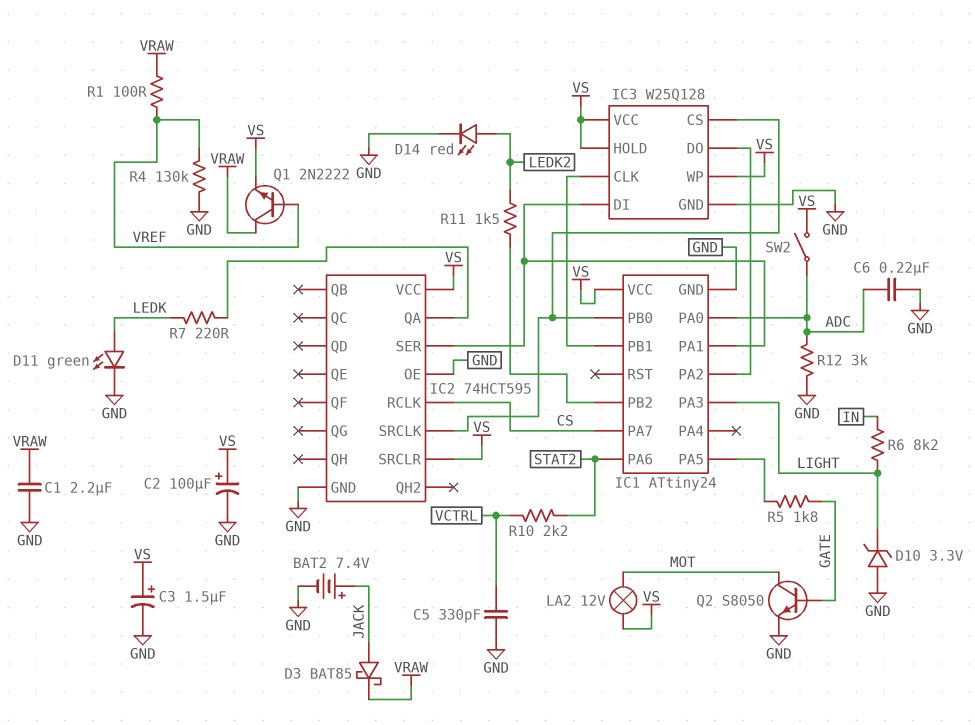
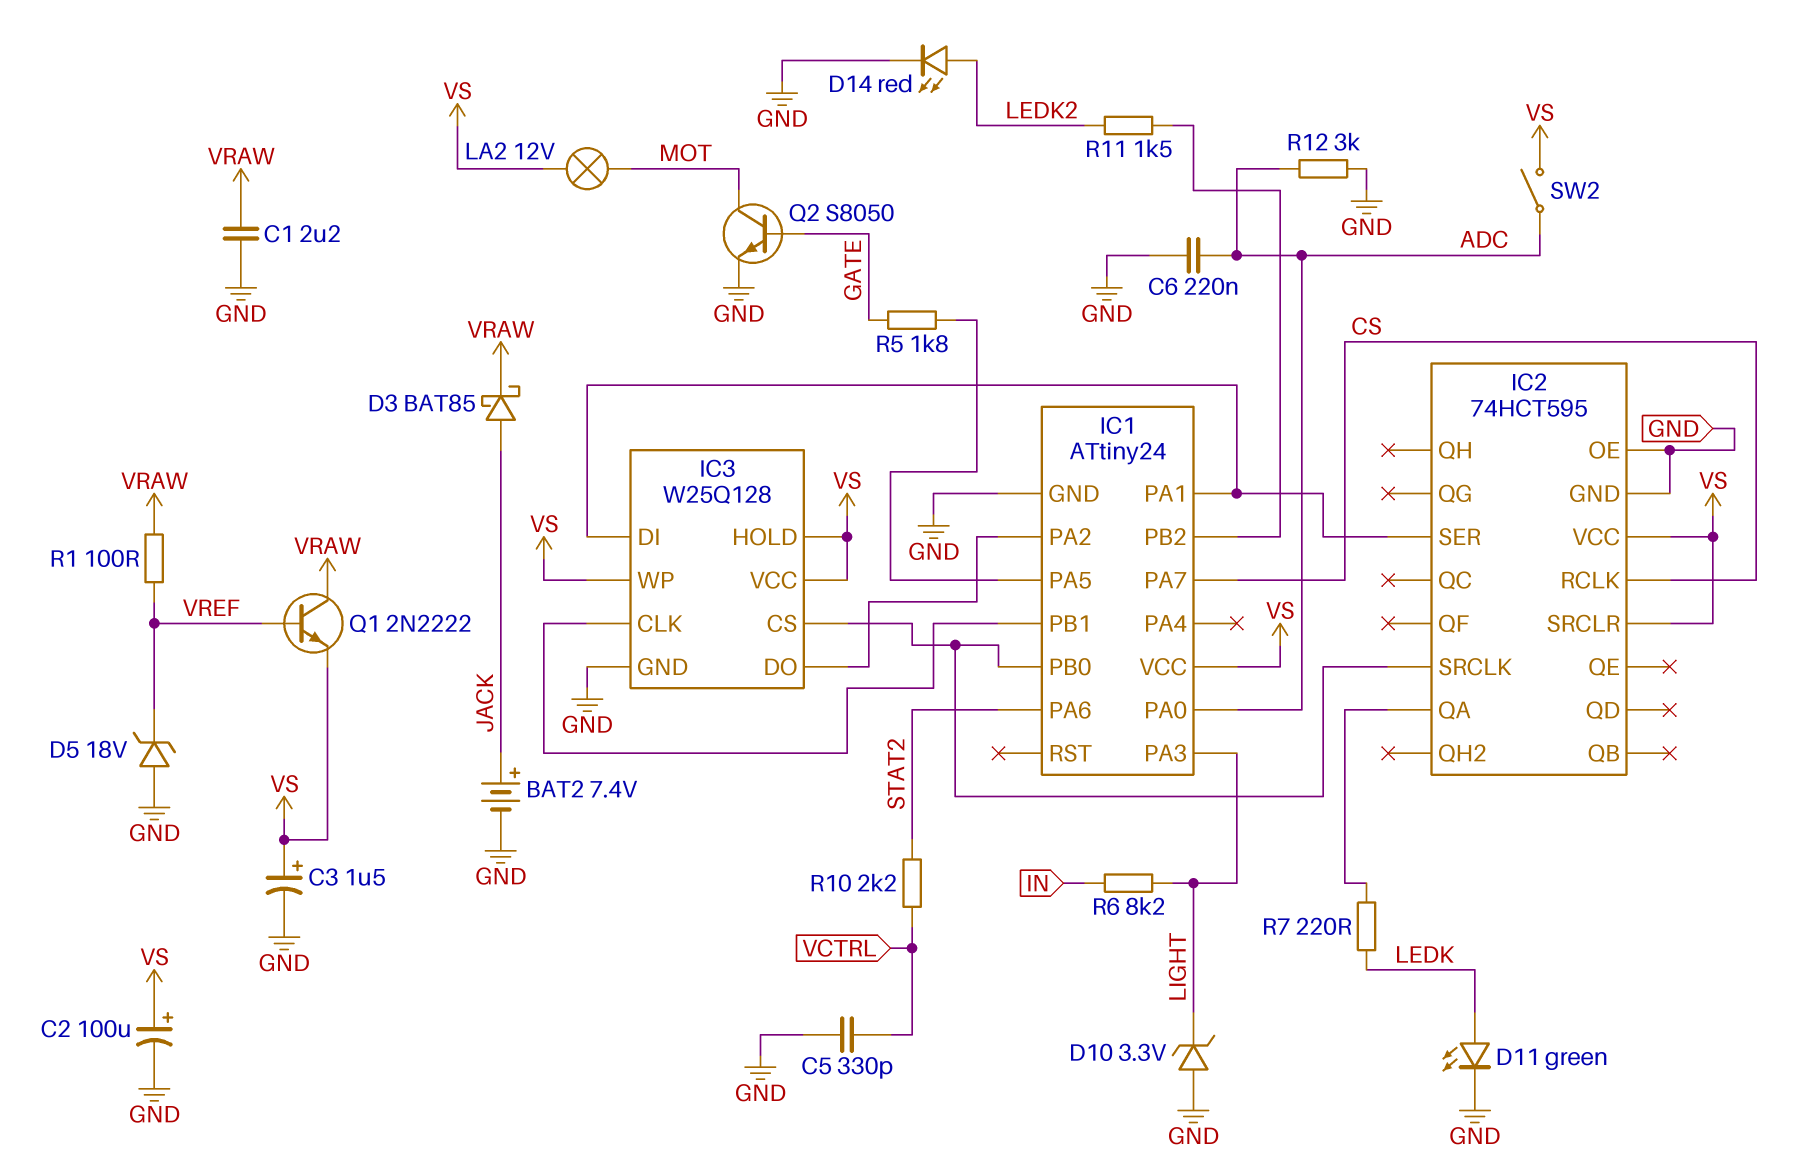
D5: none -> zener 18V (A GND, K VREF)
R4: 130k (GND, VREF) -> none

